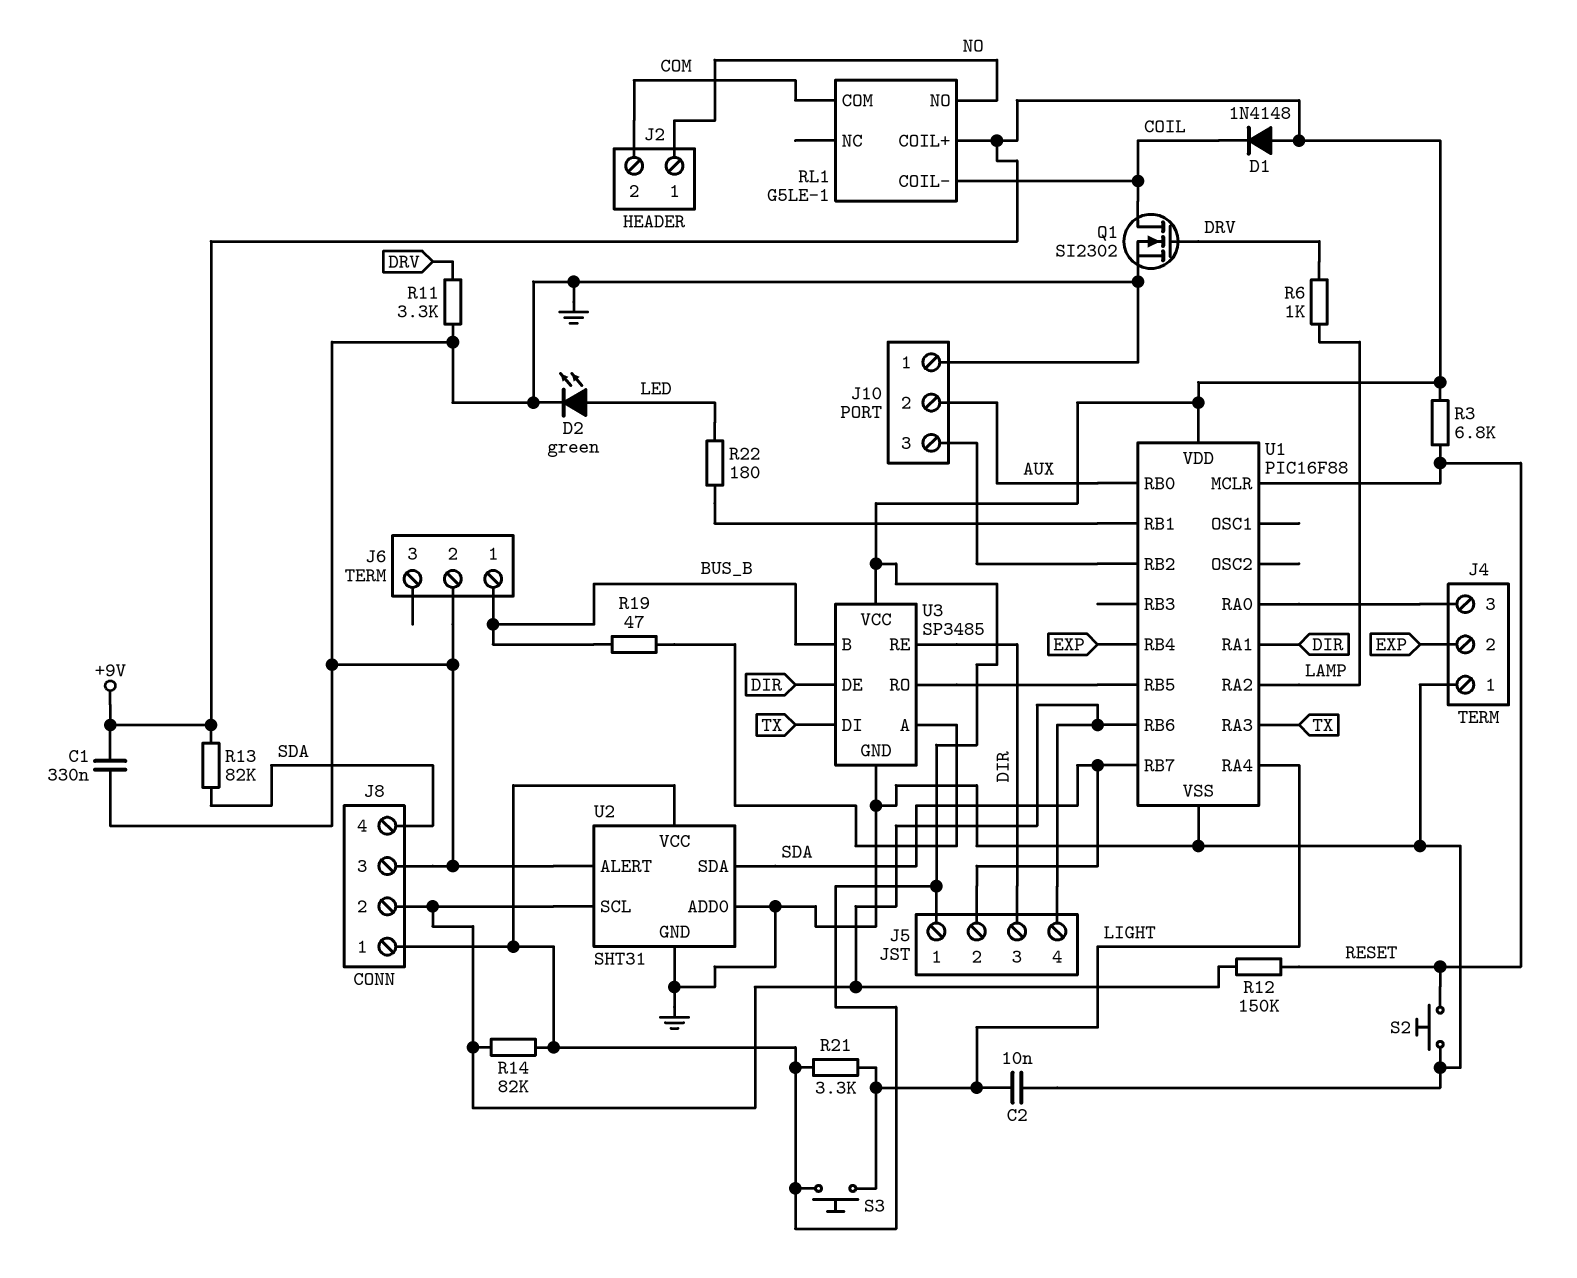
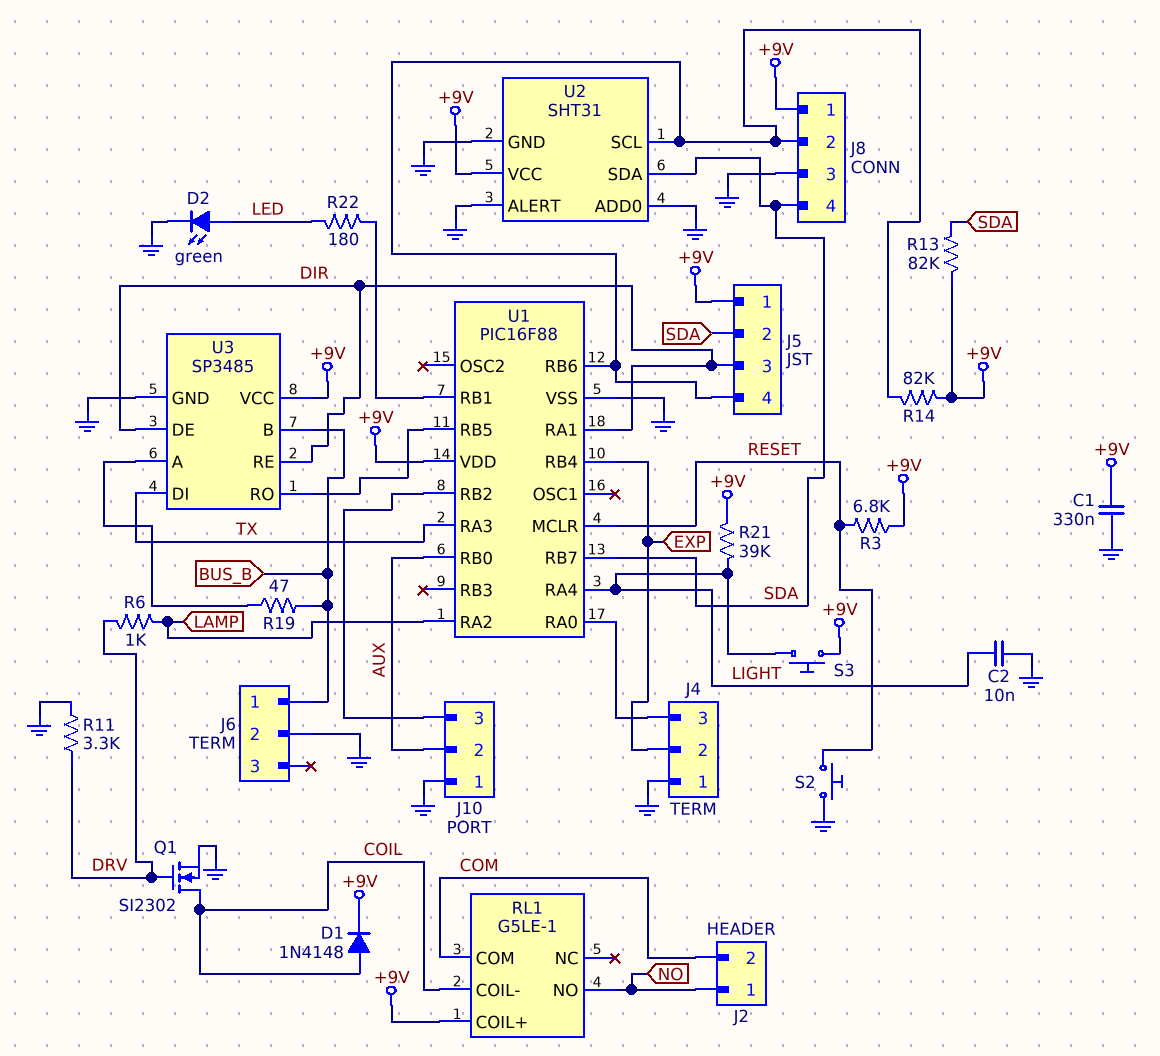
D1: diode 1N4148 (A +9V, K COIL) -> diode 1N4148 (A COIL, K +9V)
R12: 150k (J5/4, RESET) -> none
R21: 3.3k (+9V, LIGHT) -> 39k (+9V, LIGHT)

